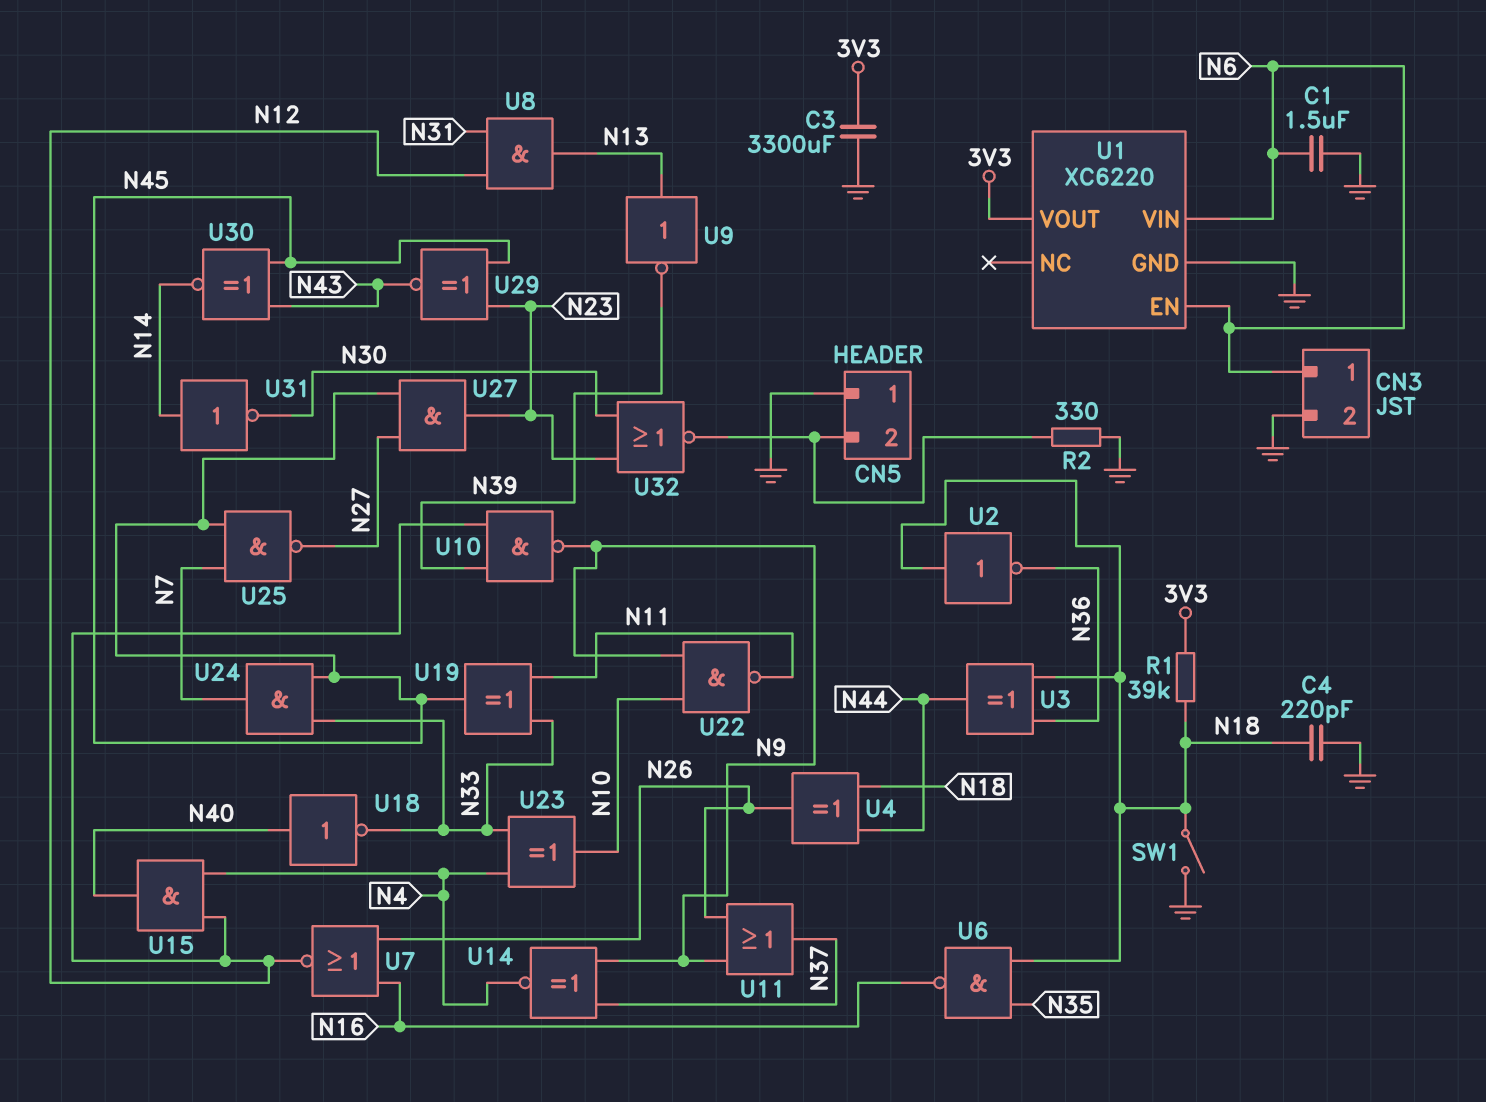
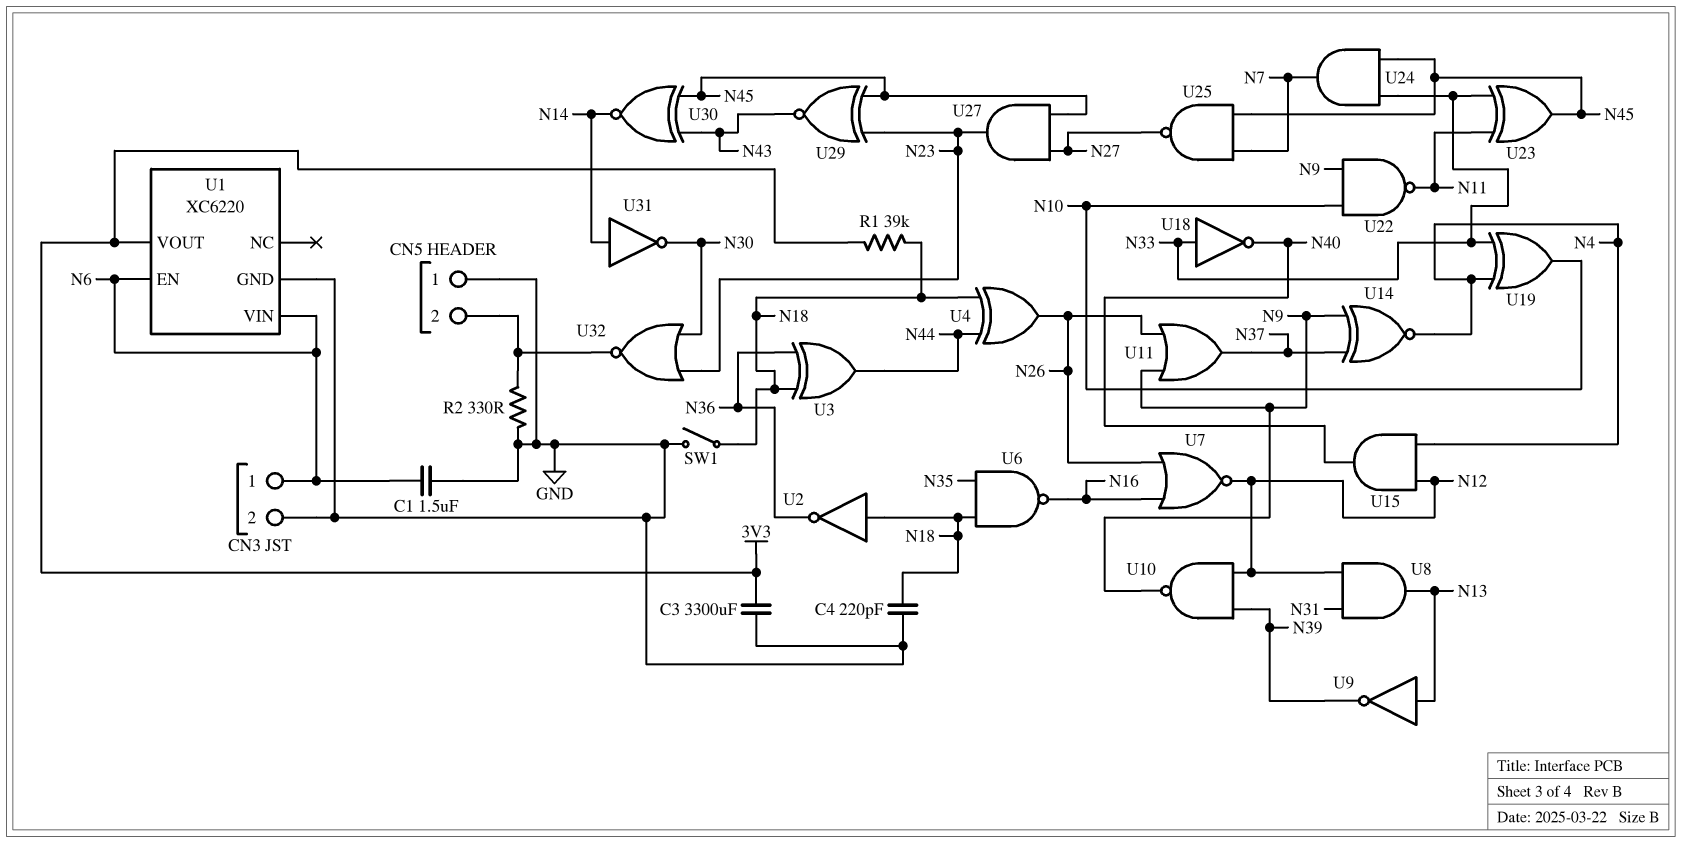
U18: NOT (in N40, out N33) -> NOT (in N33, out N40)
U19: XOR (in N11, in N33, out N45) -> XOR (in N4, in N33, out N10)
U23: XOR (in N4, in N33, out N10) -> XOR (in N11, in N33, out N45)

